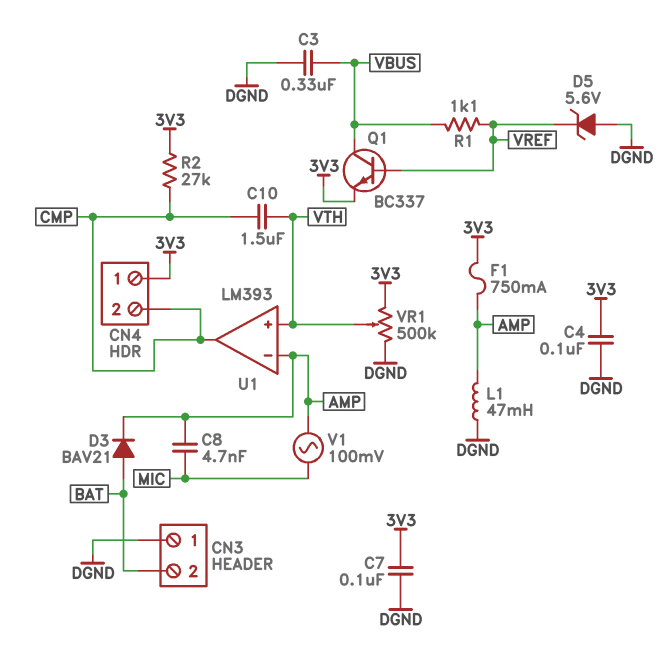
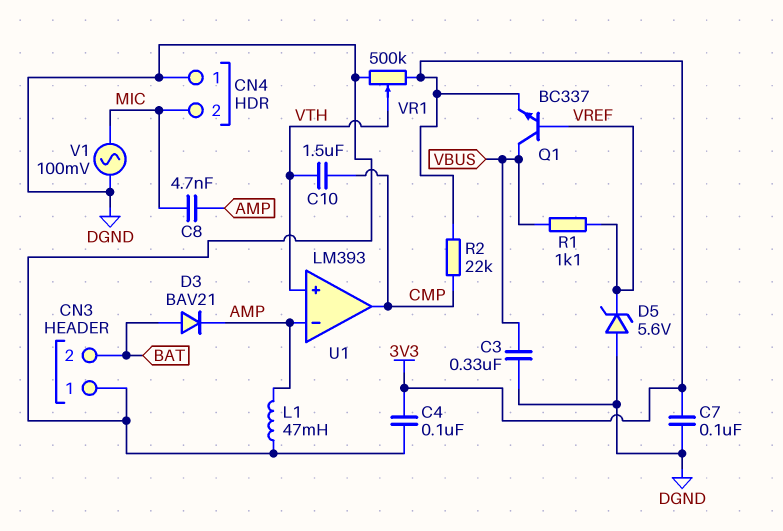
CN4 pin 1: 3V3 -> DGND
CN4 pin 2: CMP -> MIC
F1: 750mA (3V3, AMP) -> none
R2: 27k (3V3, CMP) -> 22k (3V3, CMP)
V1: AC 100mV (AMP, MIC) -> AC 100mV (DGND, MIC)

